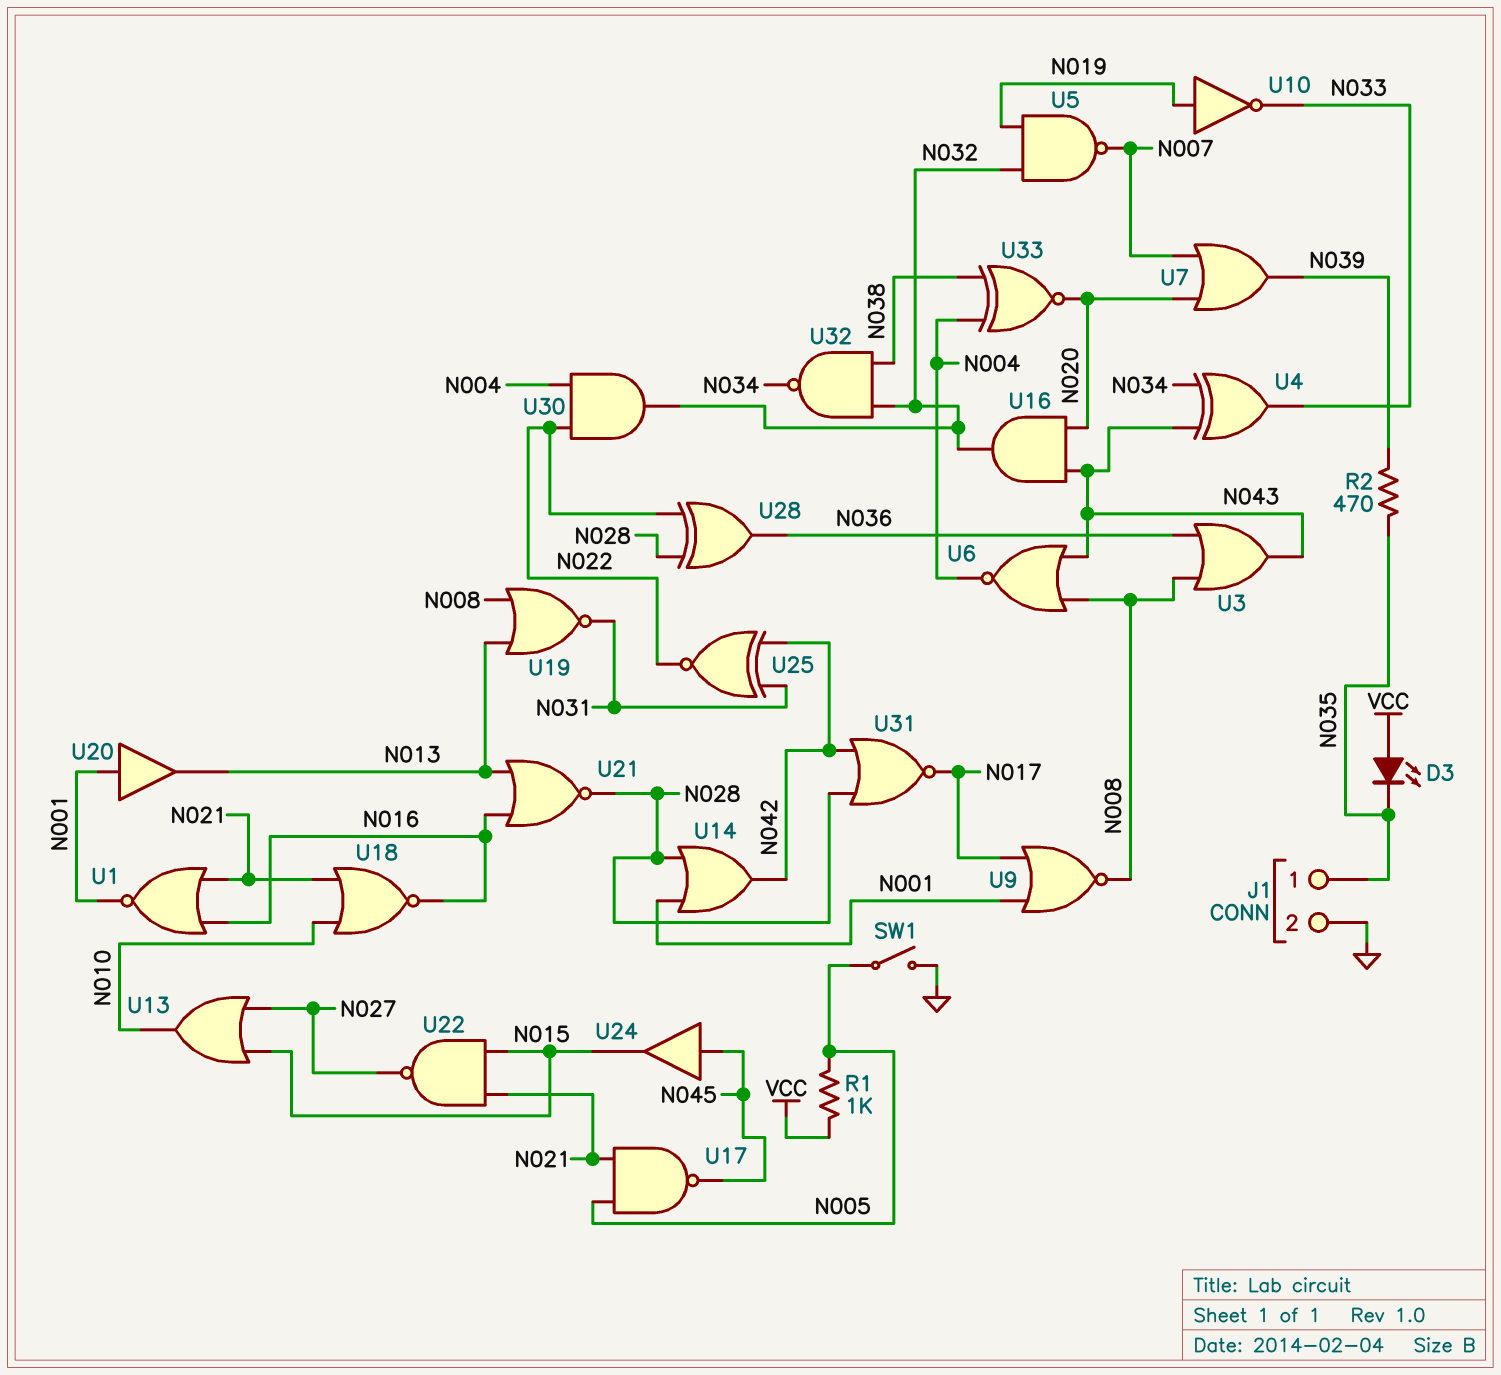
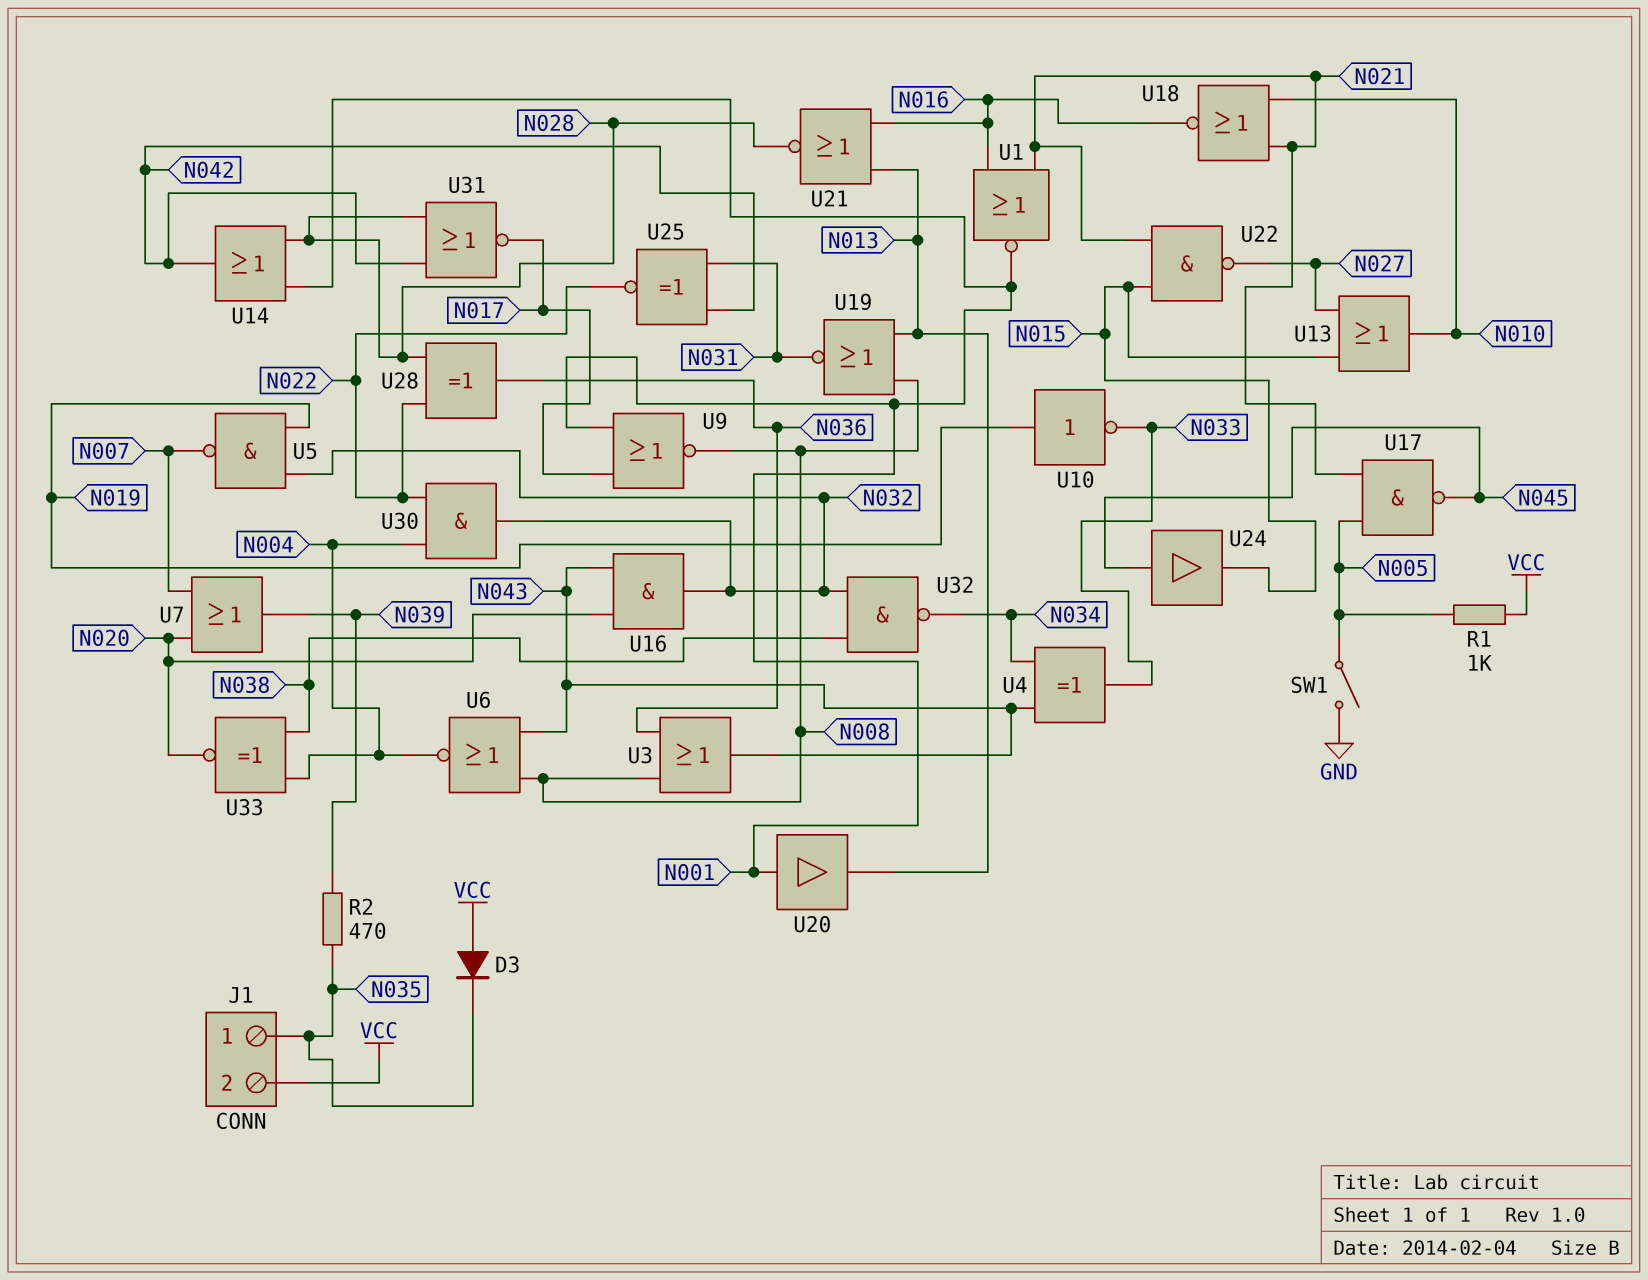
D3: LED (A VCC, K N035) -> diode (A VCC, K N035)
J1 pin 2: GND -> VCC

